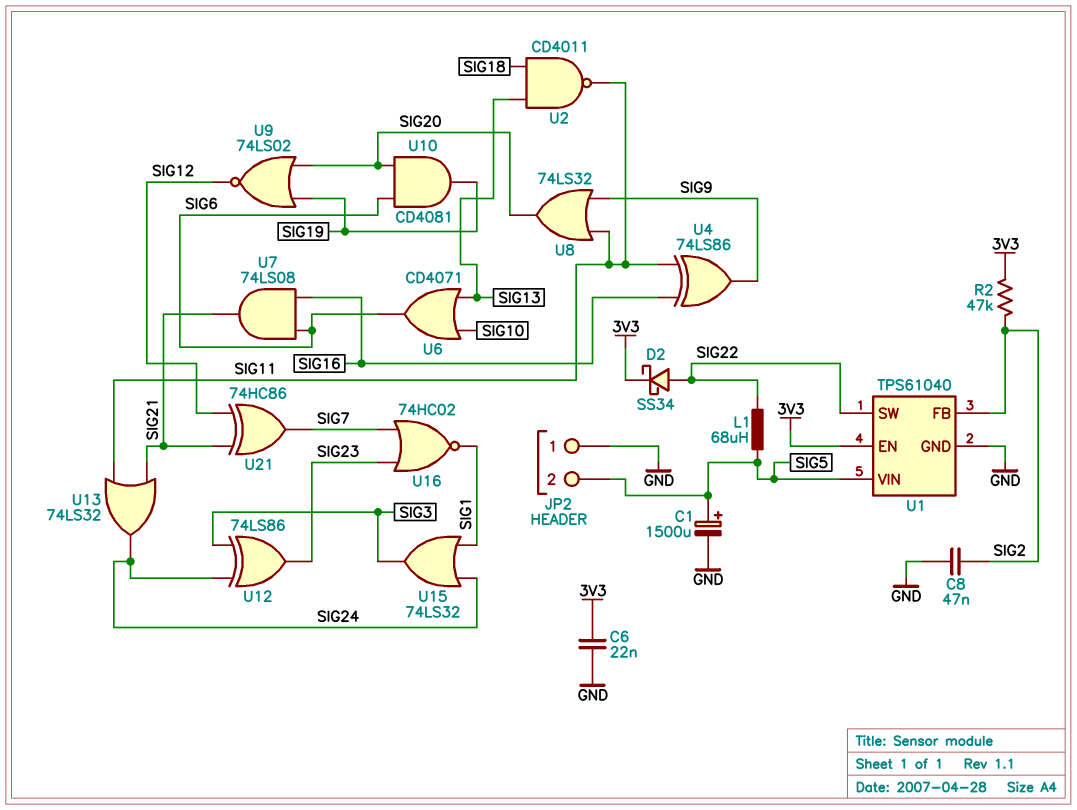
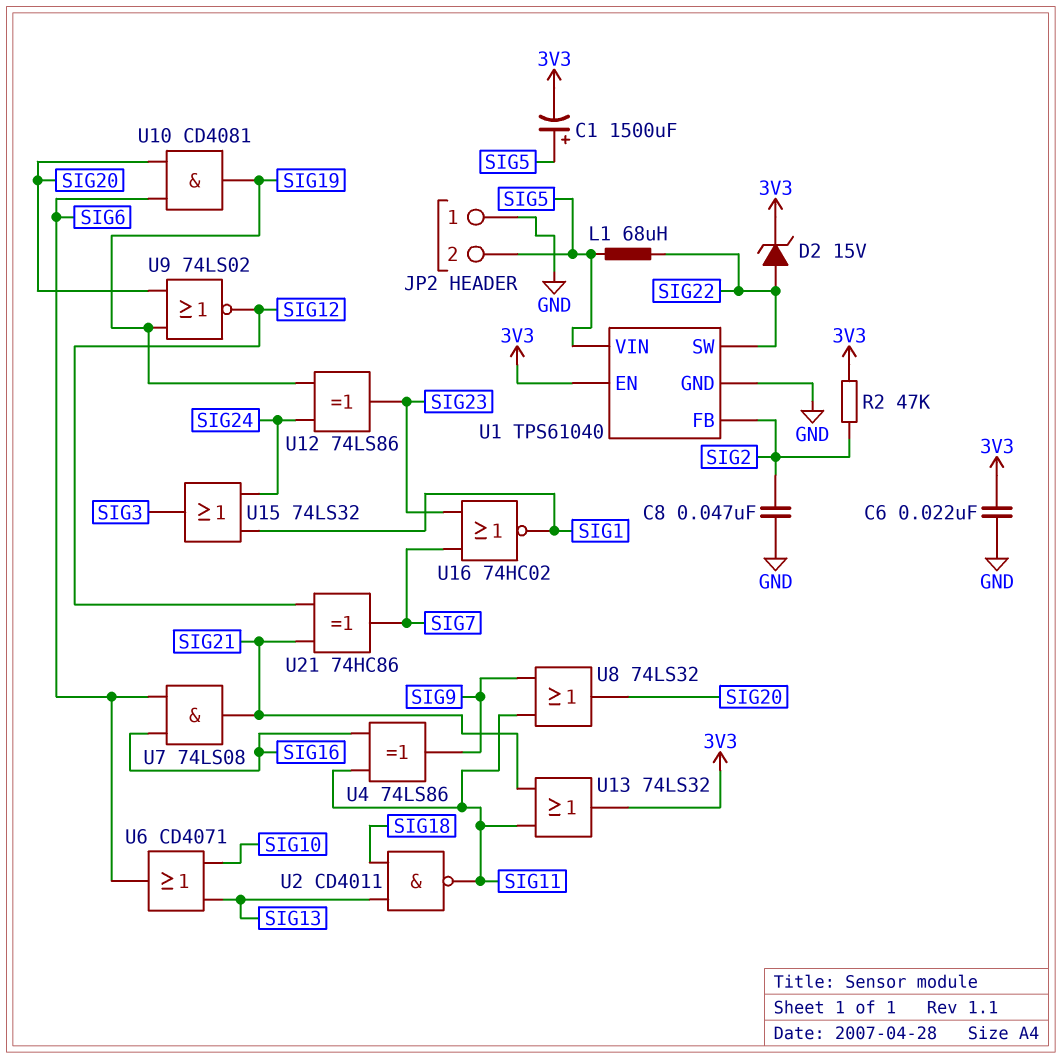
C1: 1500uF (plus SIG5, minus GND) -> 1500uF (plus SIG5, minus 3V3)
D2: schottky SS34 (A SIG22, K 3V3) -> zener 15V (A SIG22, K 3V3)
U12: XOR 74LS86 (in SIG3, in SIG24, out SIG23) -> XOR 74LS86 (in SIG19, in SIG24, out SIG23)
U13: OR 74LS32 (in SIG11, in SIG21, out SIG24) -> OR 74LS32 (in SIG11, in SIG21, out 3V3)

